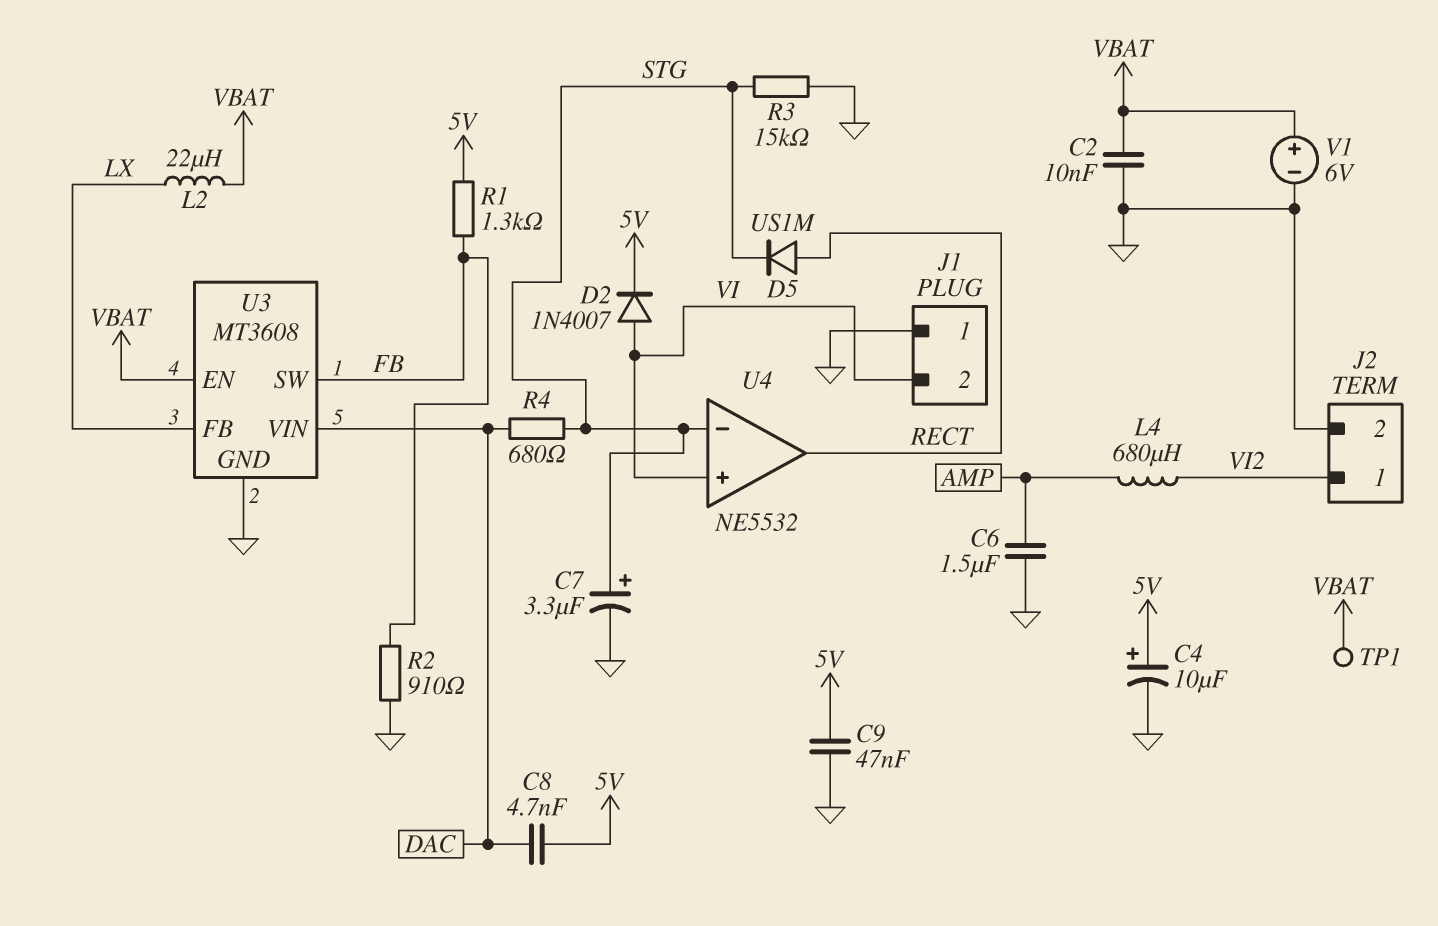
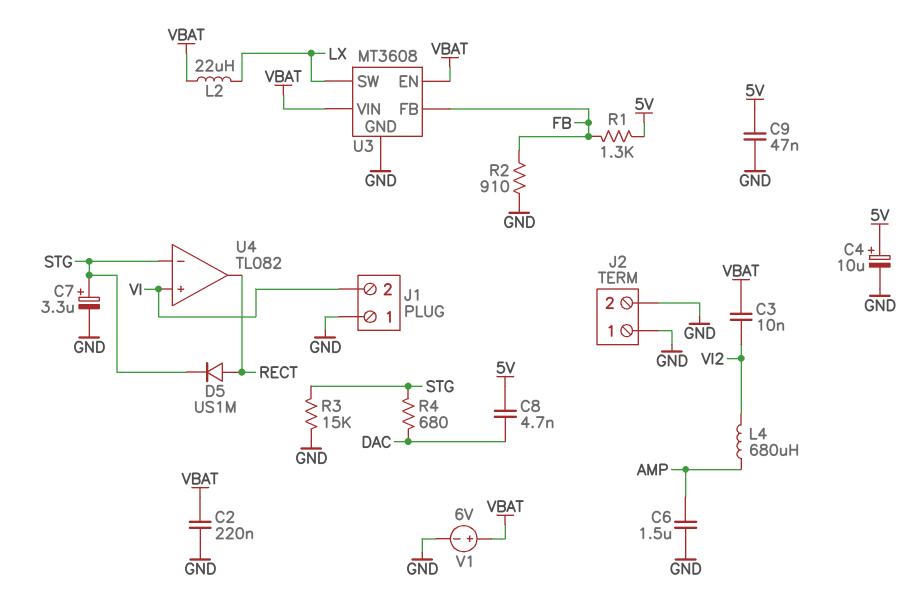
C2: 10nF (GND, VBAT) -> 220nF (GND, VBAT)
C3: none -> 10nF (VBAT, VI2)
D2: diode 1N4007 (A VI, K 5V) -> none
J2 pin 1: VI2 -> GND
TP1: test point (VBAT) -> none
U3 pin FB: LX -> FB
U3 pin SW: FB -> LX
U3 pin VIN: DAC -> VBAT
U4: NE5532 -> TL082

